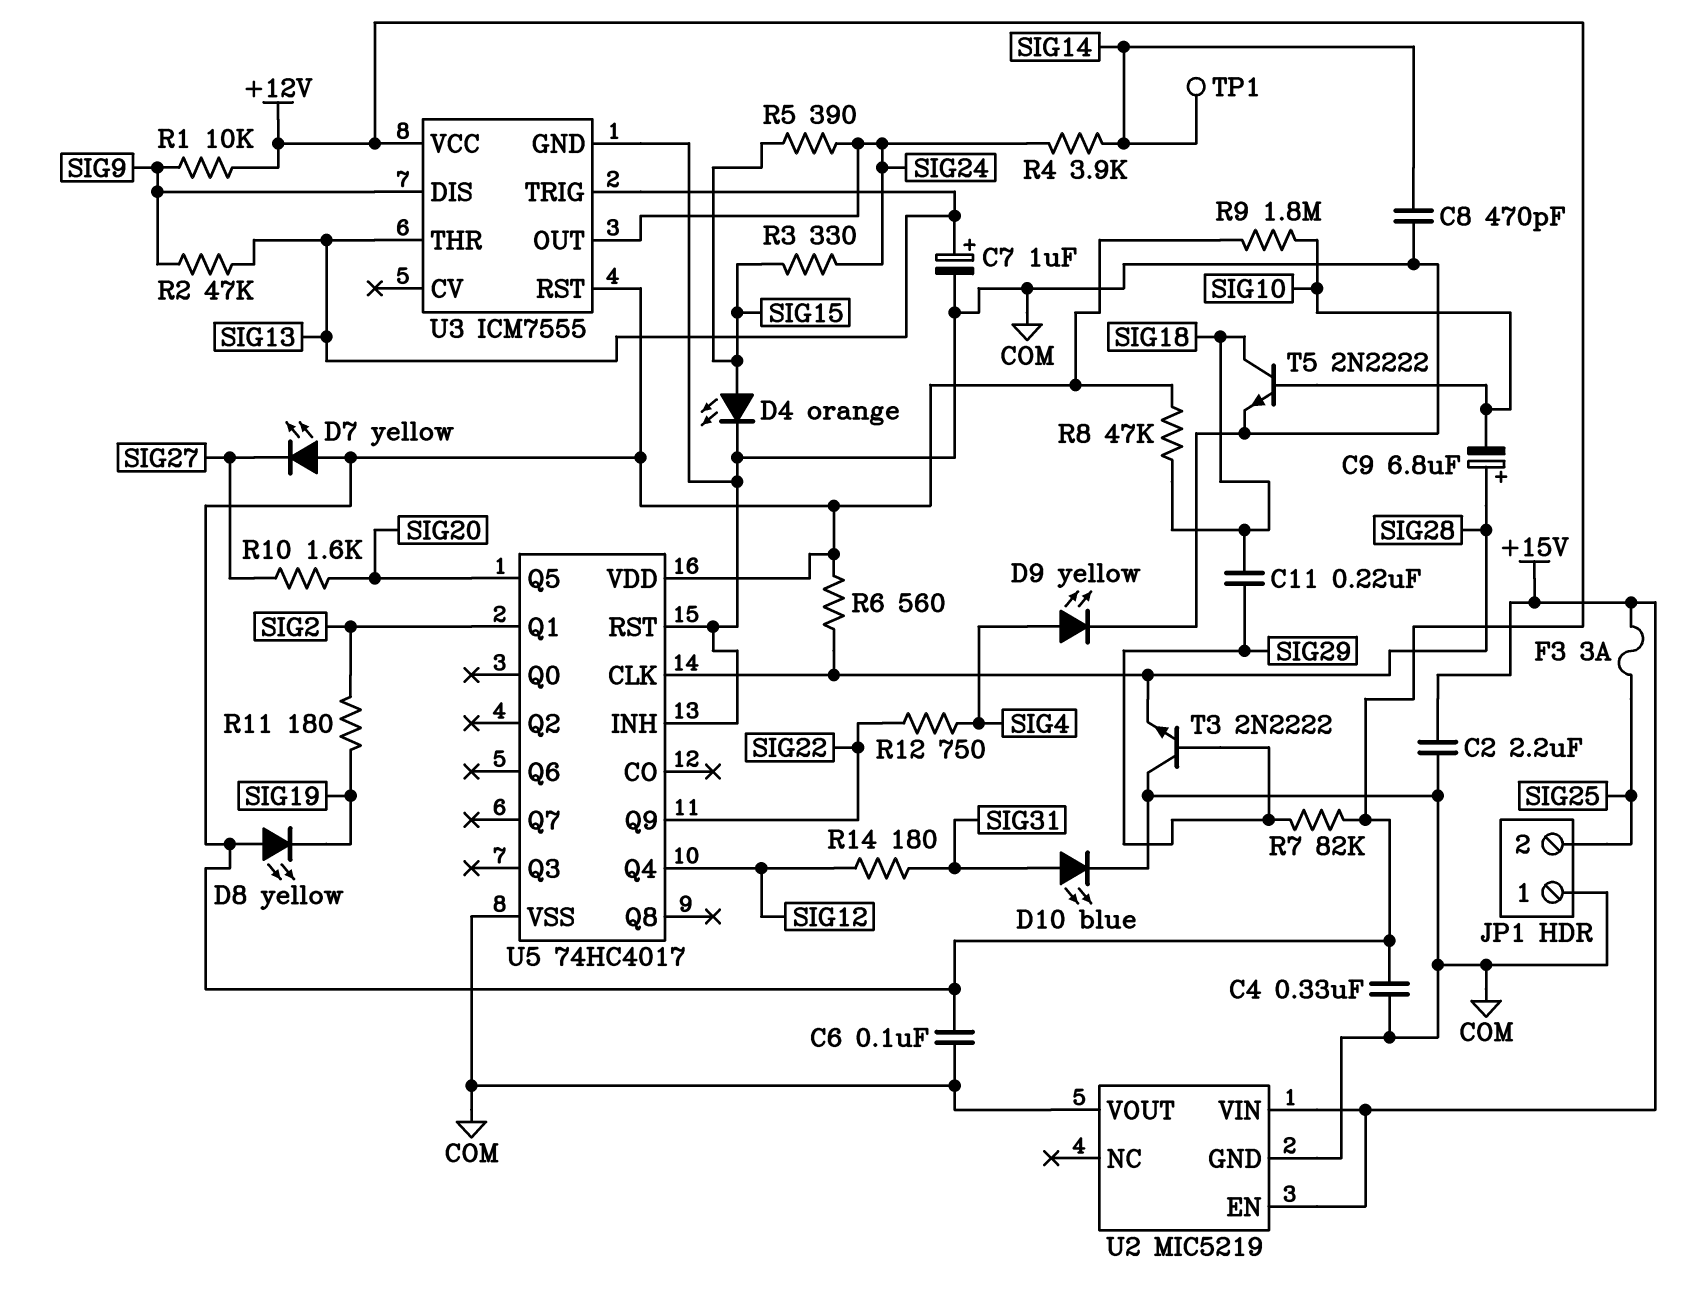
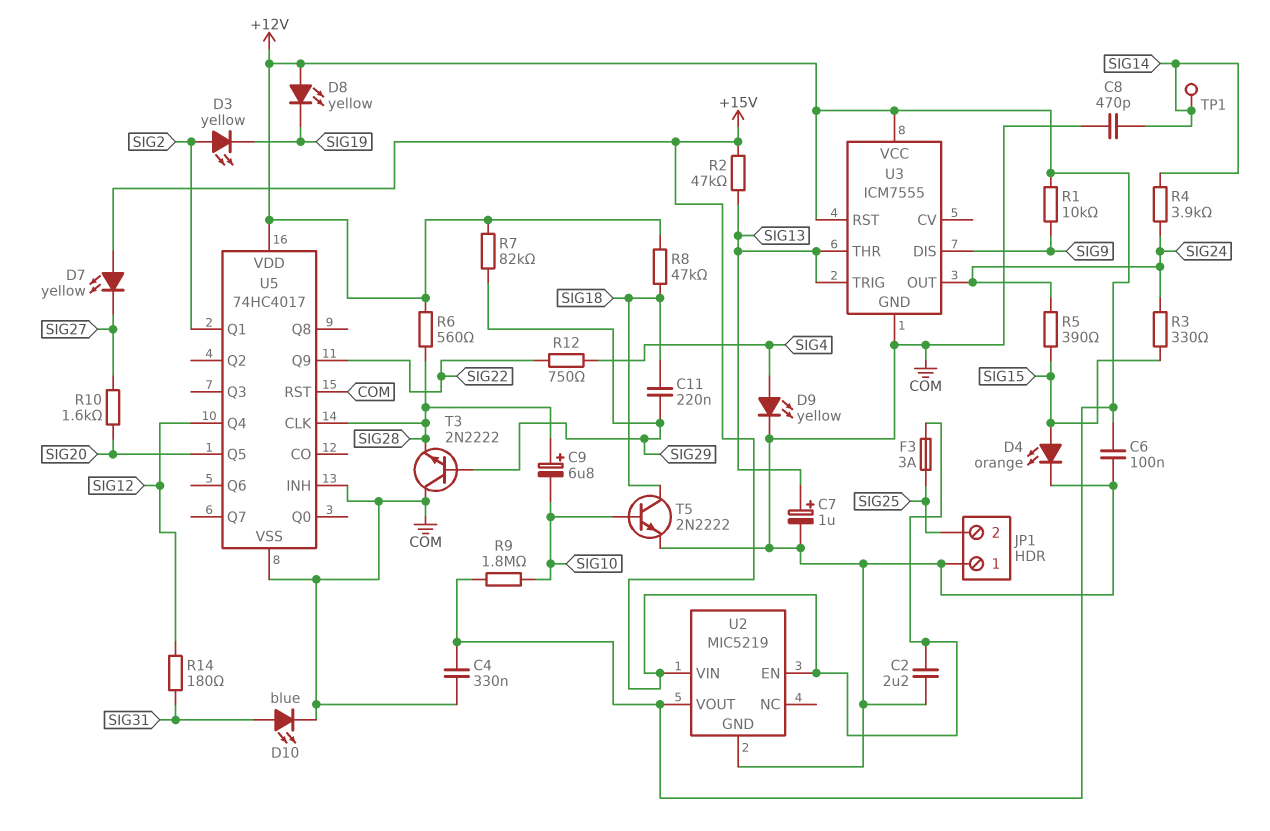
D3: none -> LED yellow (A SIG2, K SIG19)
D7: LED yellow (A +12V, K SIG27) -> LED yellow (A +15V, K SIG27)
R2: 47k (SIG9, SIG13) -> 47k (+15V, SIG13)
R11: 180 (SIG2, SIG19) -> none
U2 pin VOUT: COM -> +12V

